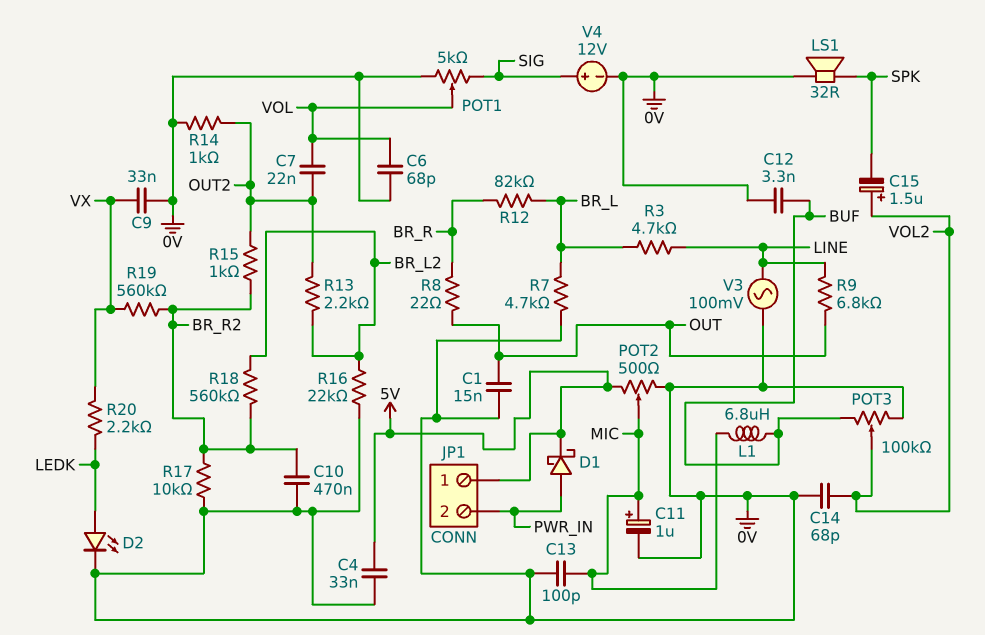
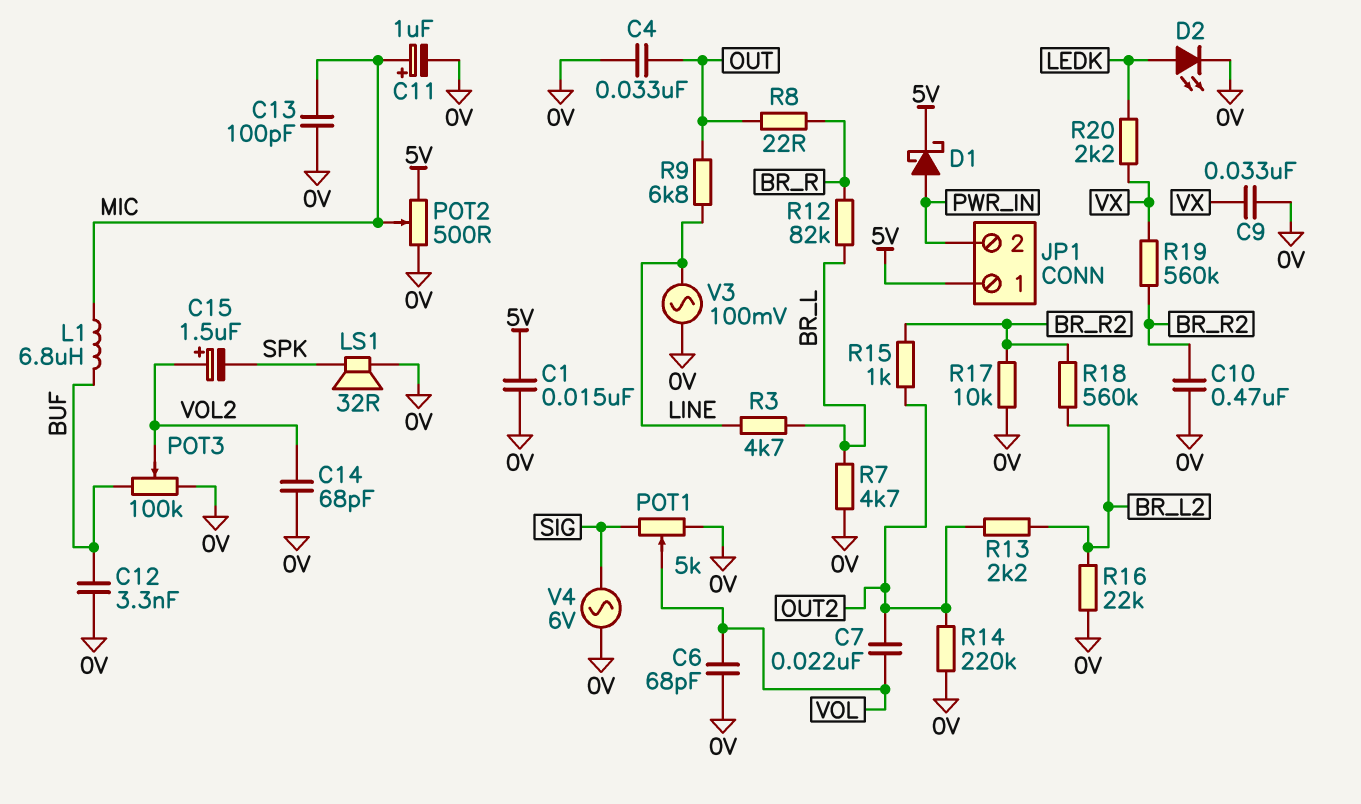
C1: 15nF (0V, OUT) -> 15nF (0V, 5V)
C4: 33nF (0V, 5V) -> 33nF (0V, OUT)
R14: 1k (0V, OUT2) -> 220k (0V, OUT2)
V4: 12V (plus SIG, minus 0V) -> AC 6V (0V, SIG)

